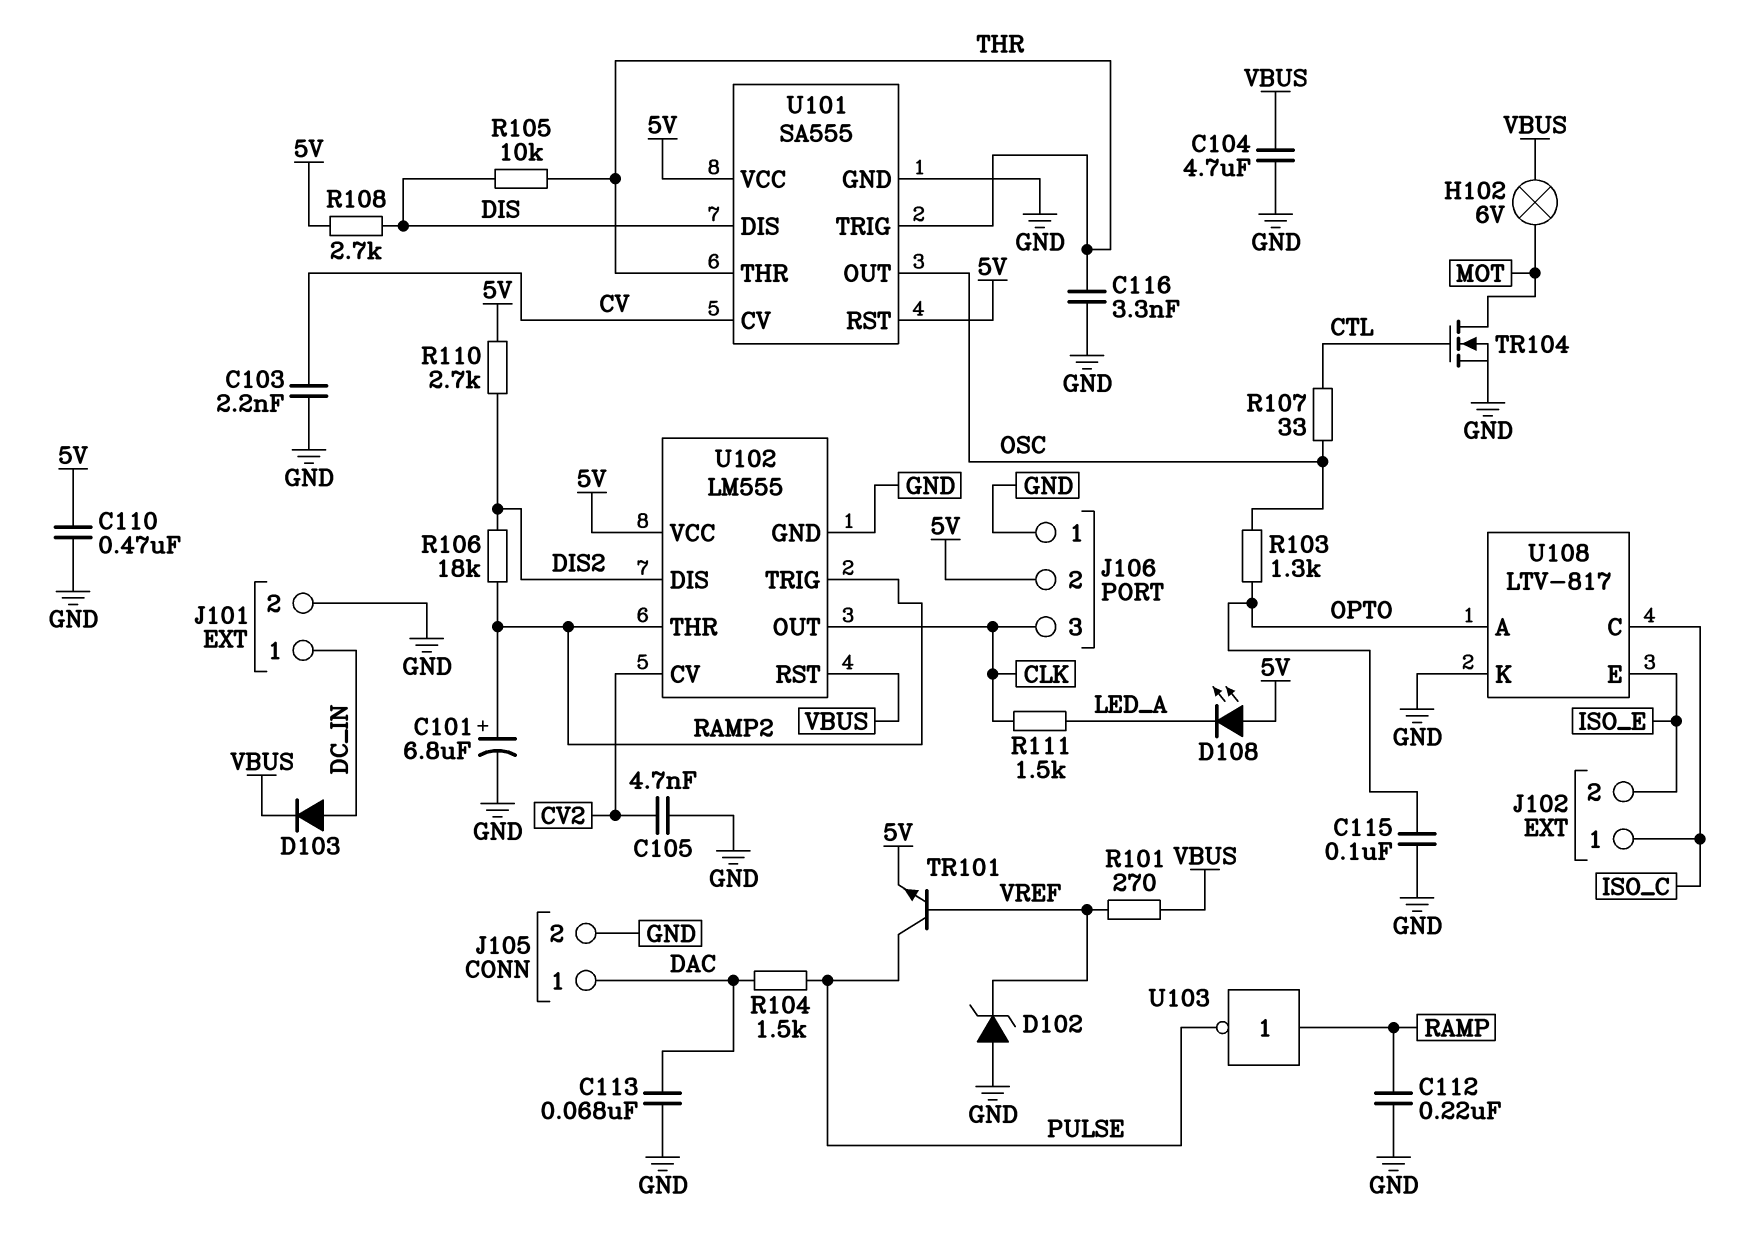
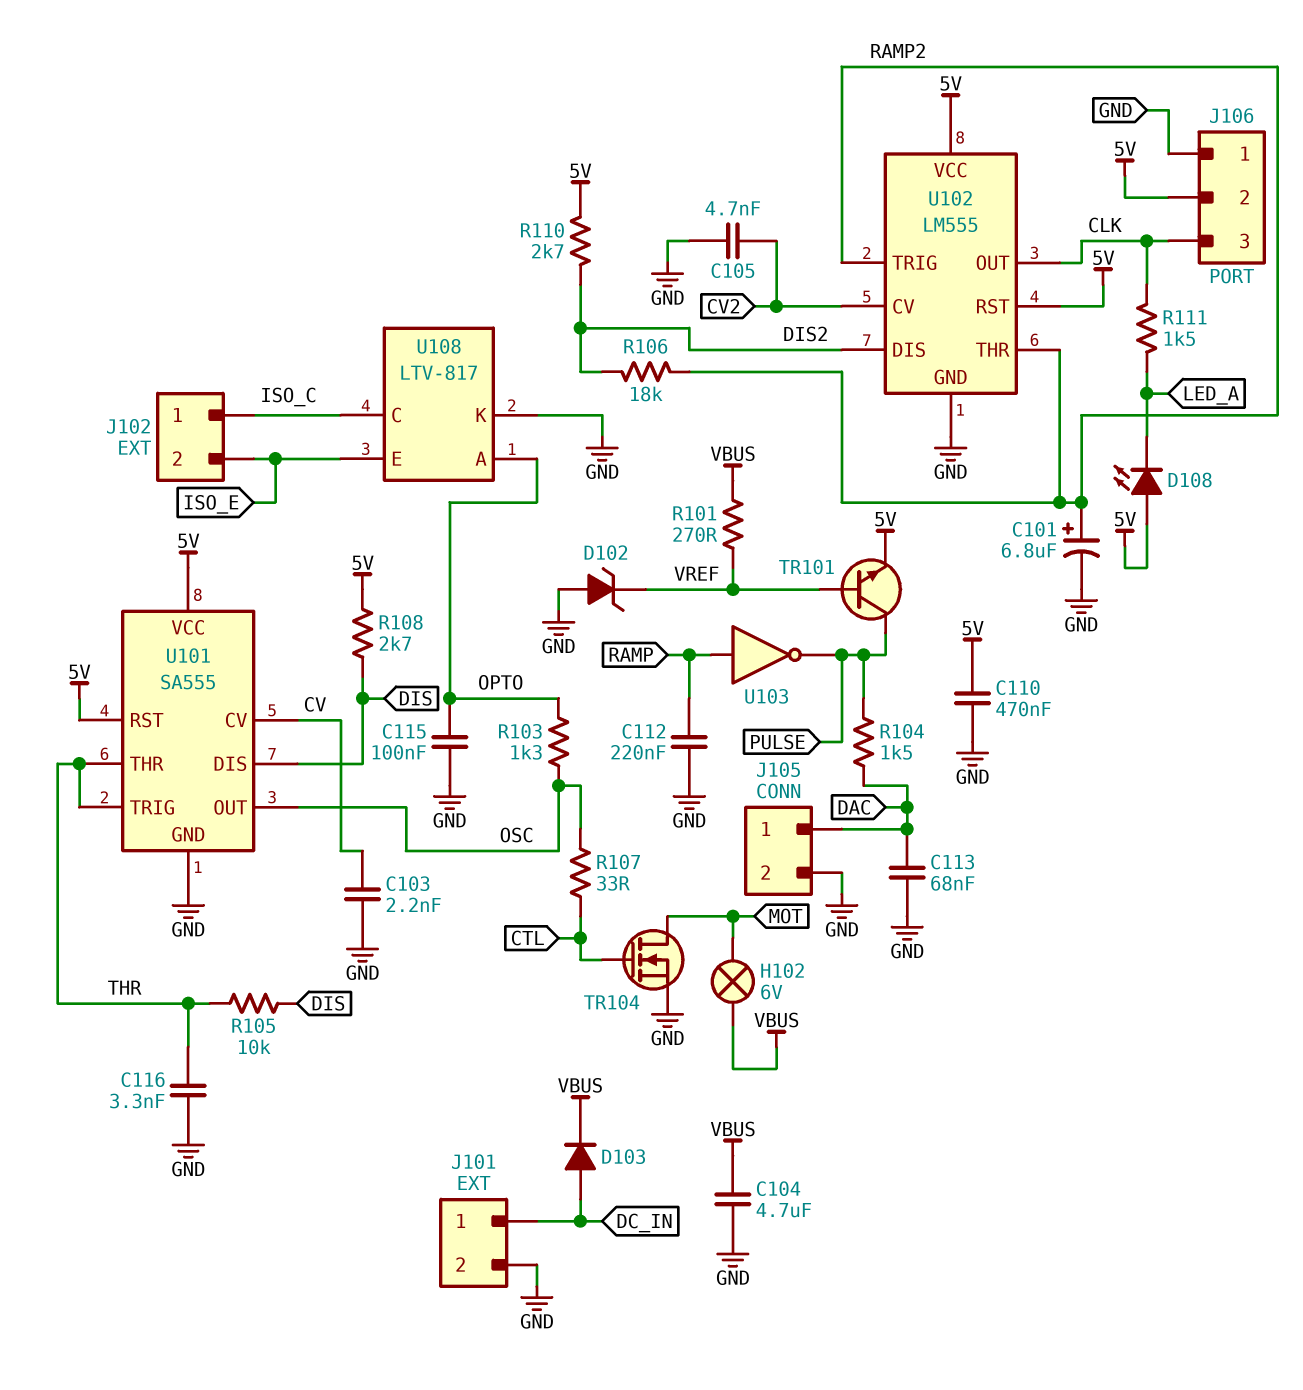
U102 pin RST: VBUS -> 5V

